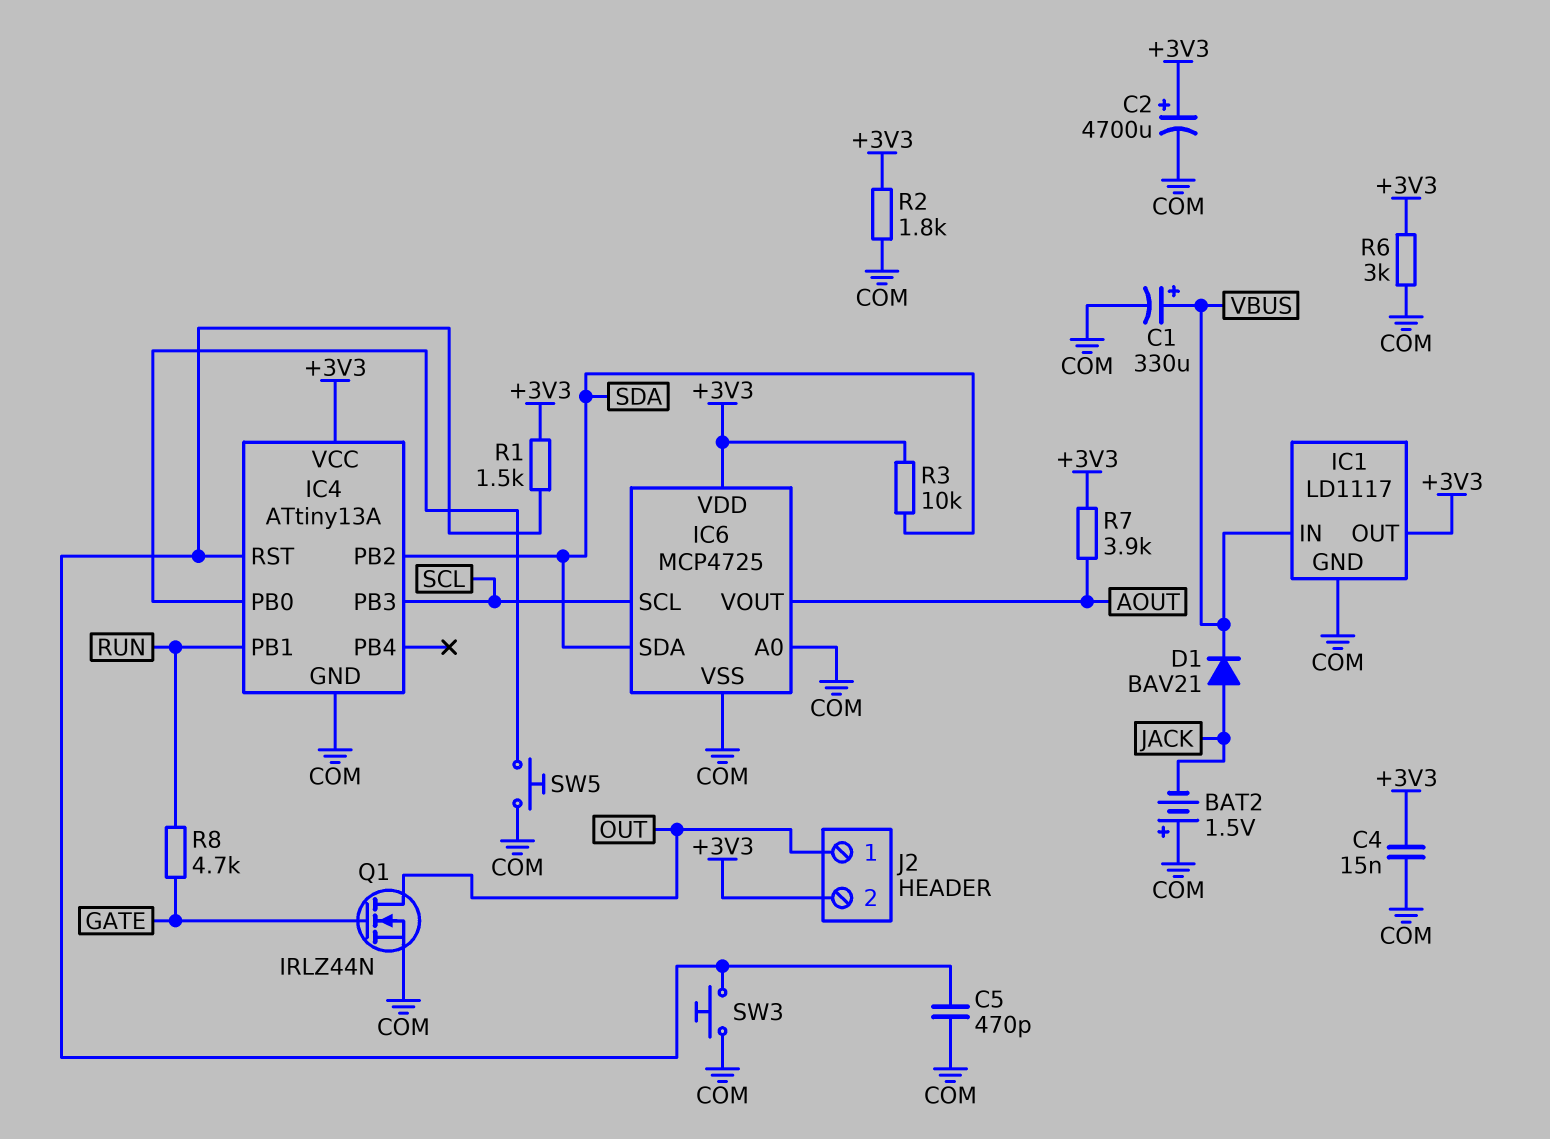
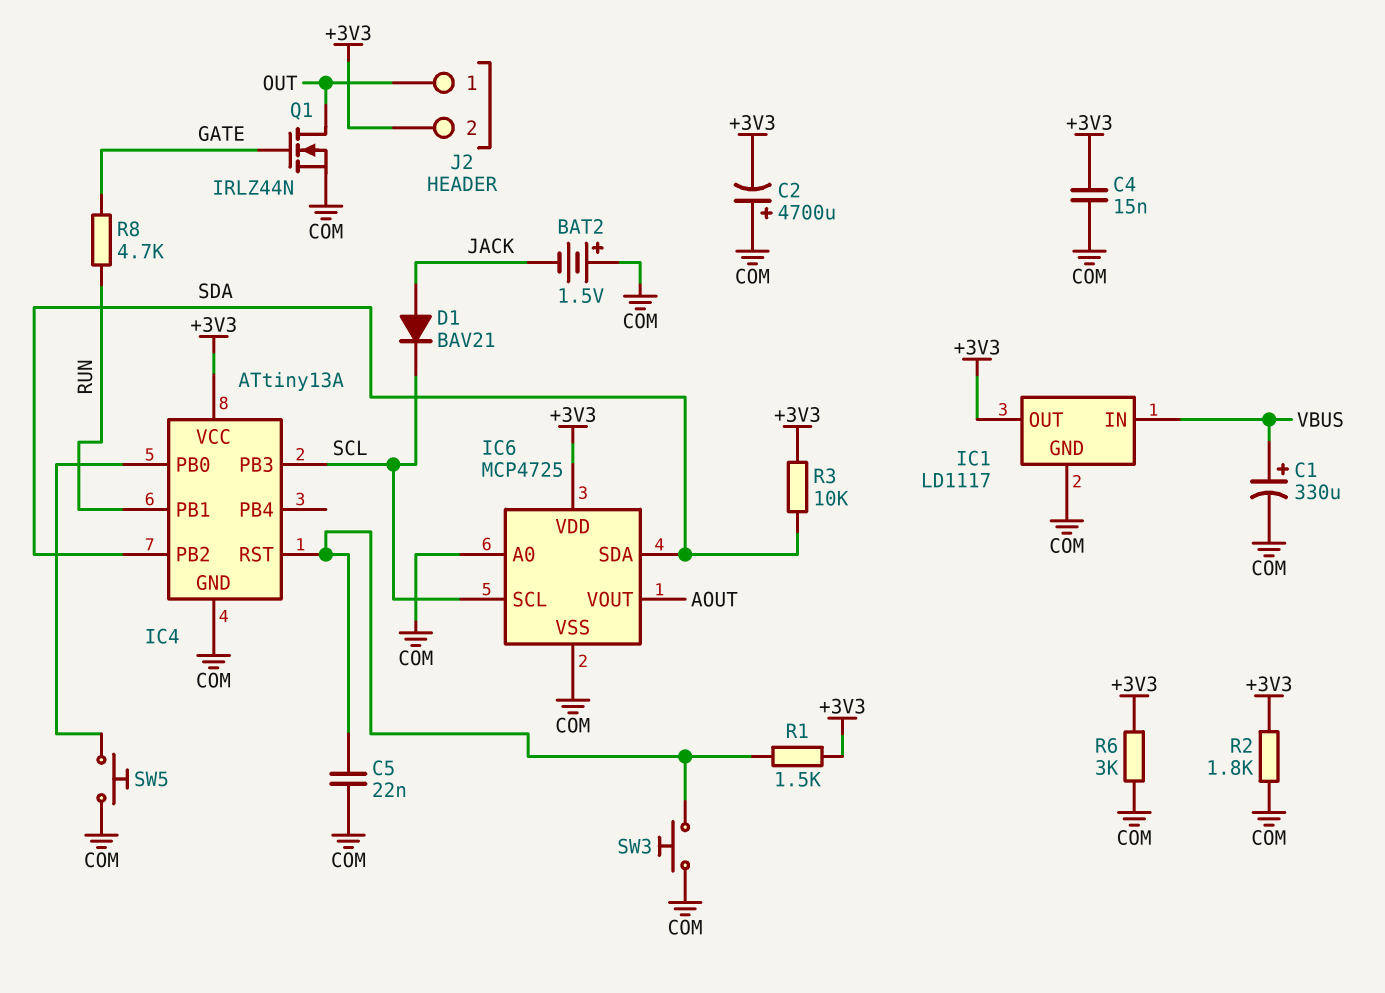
C2: 4700uF (plus +3V3, minus COM) -> 4700uF (plus COM, minus +3V3)
C5: 470pF (COM, IC4/RST) -> 22nF (COM, IC4/RST)
D1: diode BAV21 (A JACK, K VBUS) -> diode BAV21 (A JACK, K SCL)
R7: 3.9k (+3V3, AOUT) -> none

